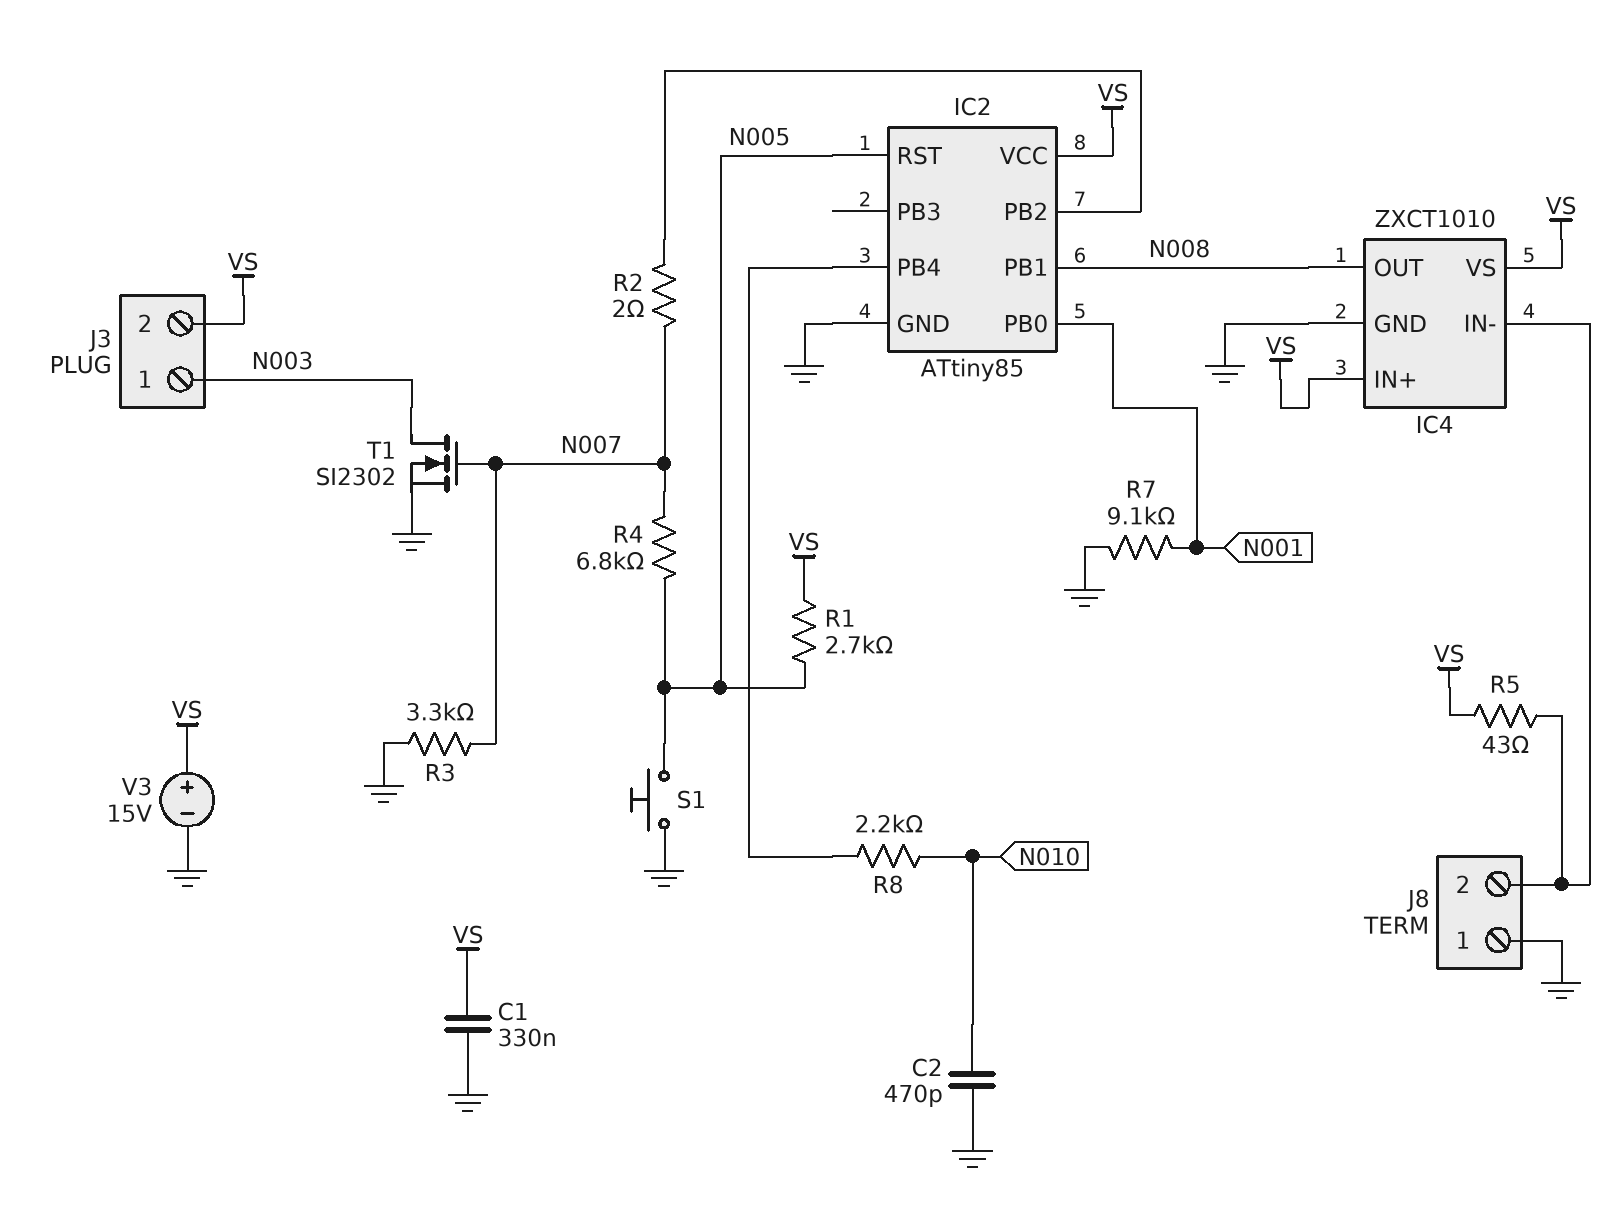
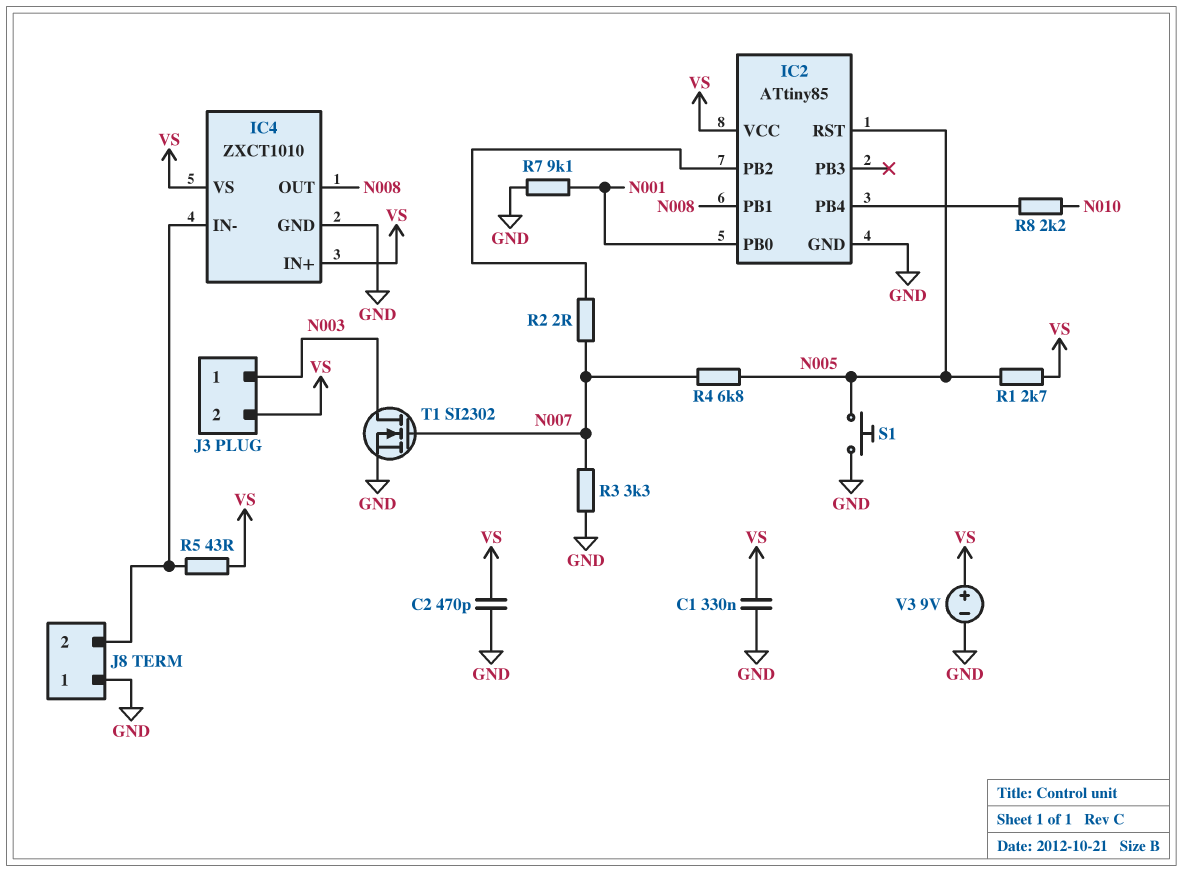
C2: 470pF (GND, N010) -> 470pF (GND, VS)
V3: 15V (plus VS, minus GND) -> 9V (plus VS, minus GND)

